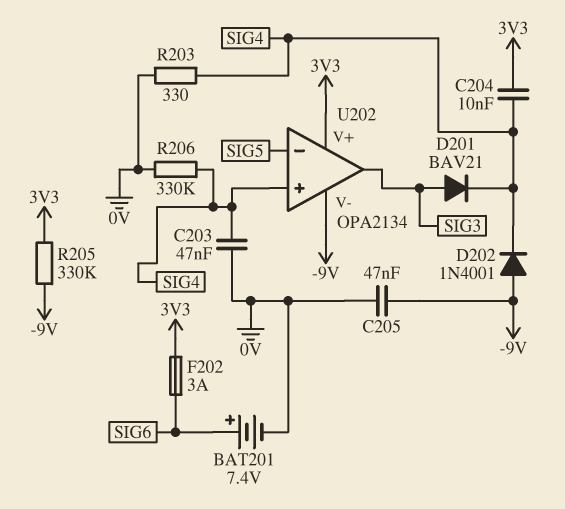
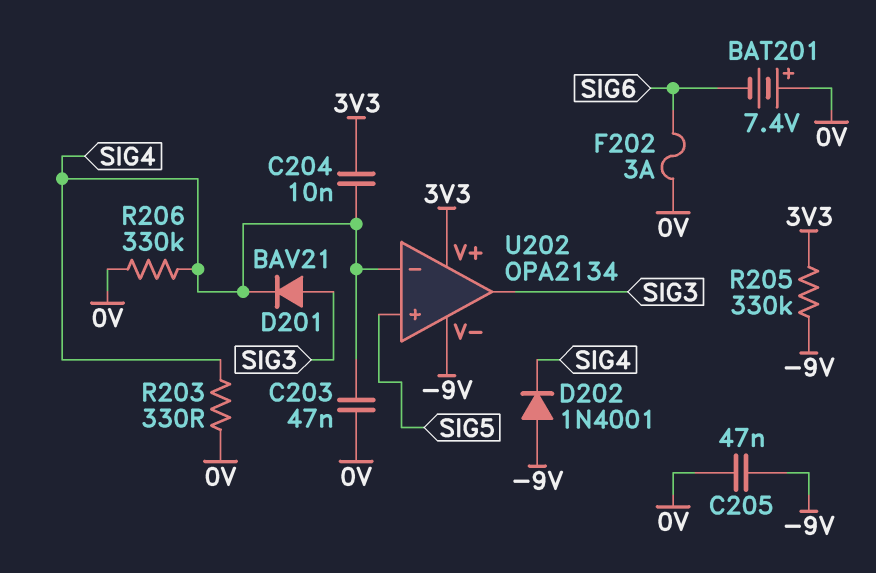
BAT201: 7.4V (plus SIG6, minus 0V) -> 7.4V (plus 0V, minus SIG6)
F202: 3A (3V3, SIG6) -> 3A (0V, SIG6)
U202 pin in+: SIG4 -> SIG5
U202 pin in-: SIG5 -> SIG4

